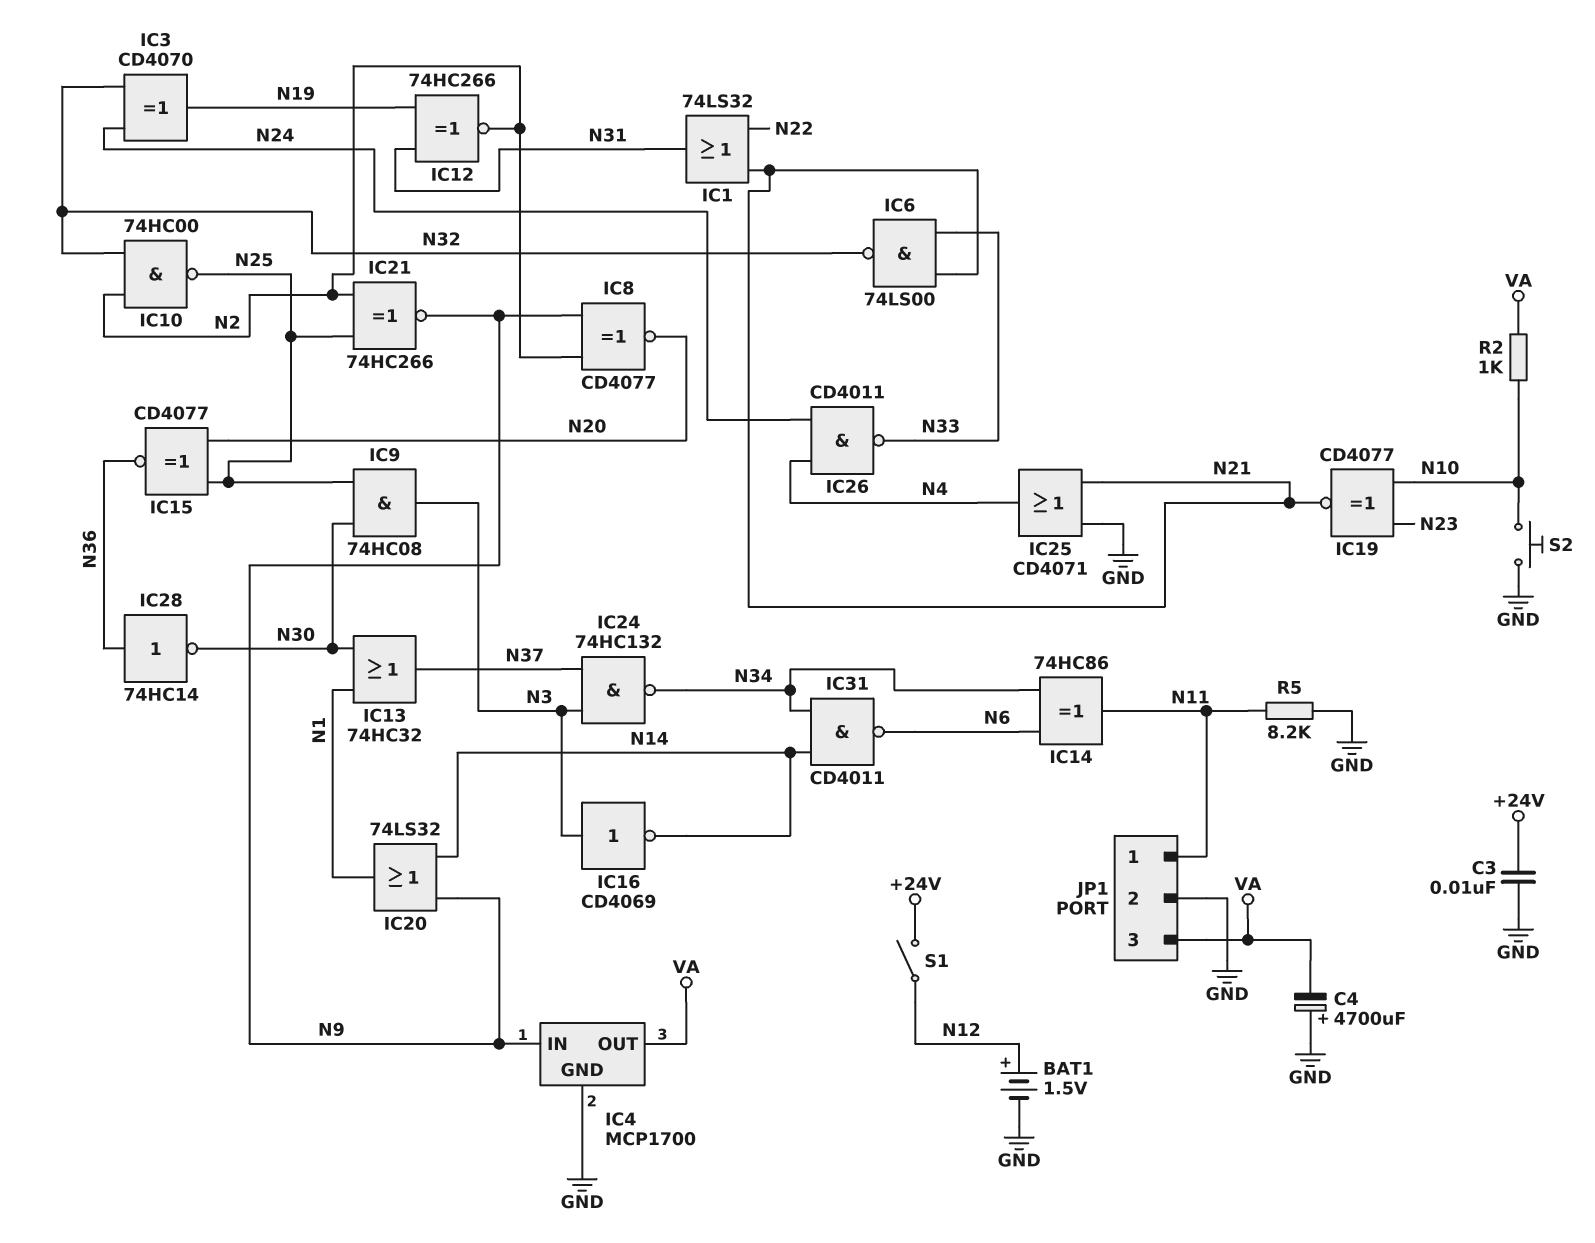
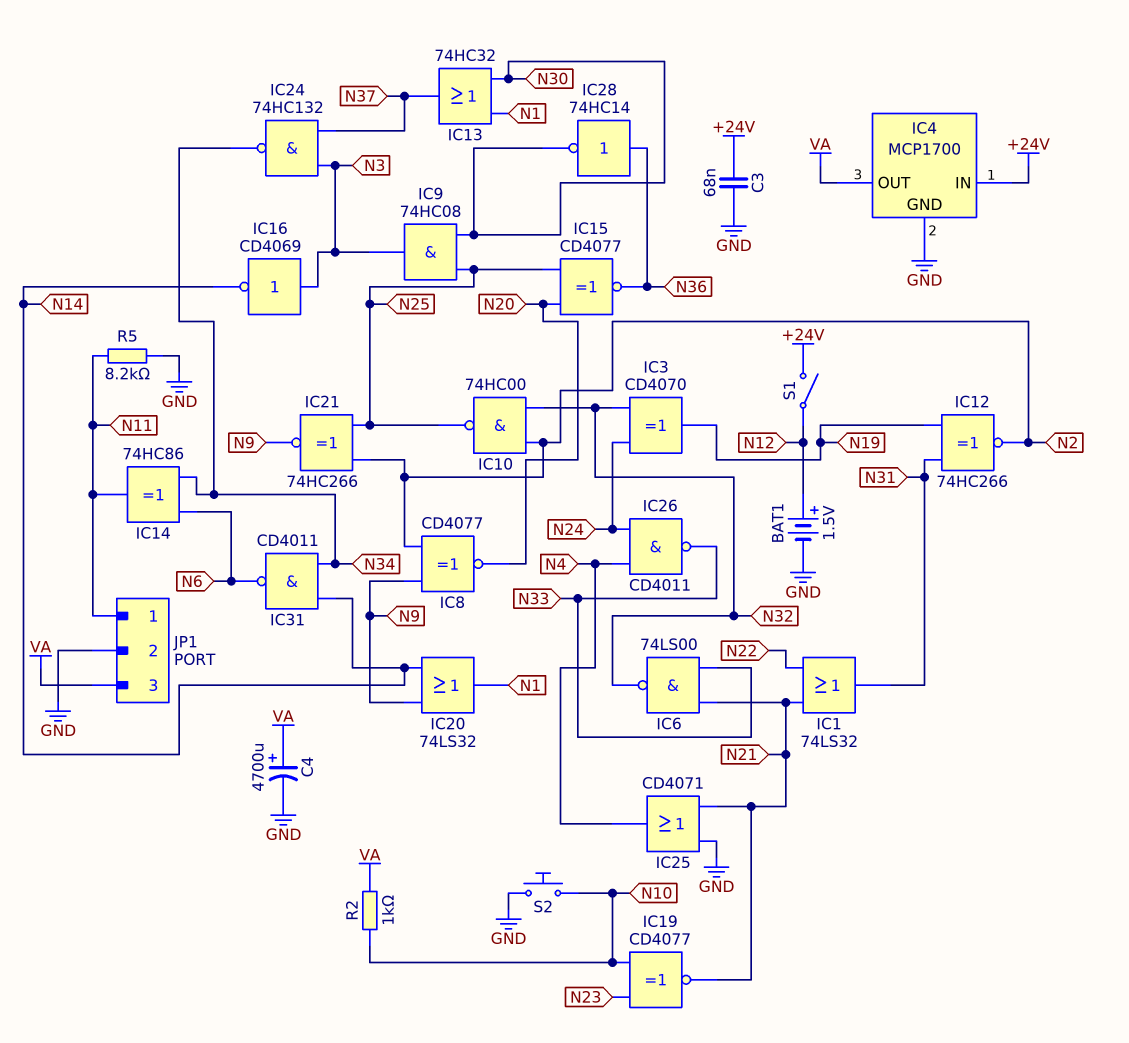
C3: 10nF (+24V, GND) -> 68nF (+24V, GND)
C4: 4700uF (plus GND, minus VA) -> 4700uF (plus VA, minus GND)
IC4 pin IN: N9 -> +24V

